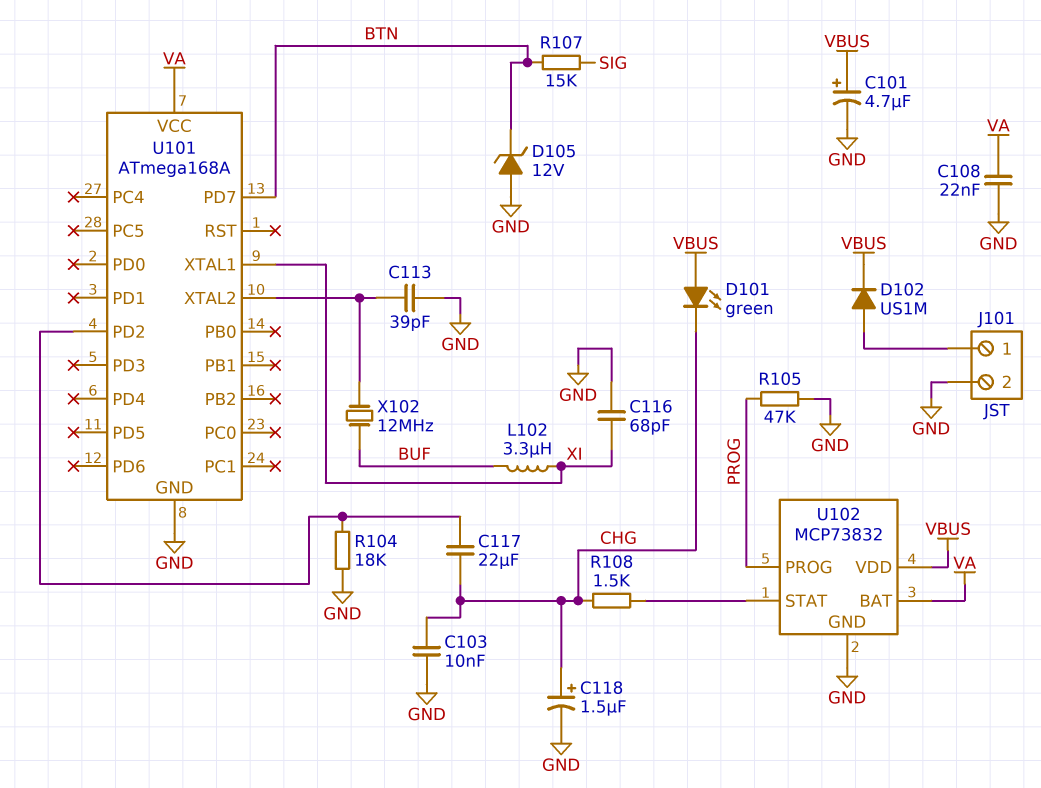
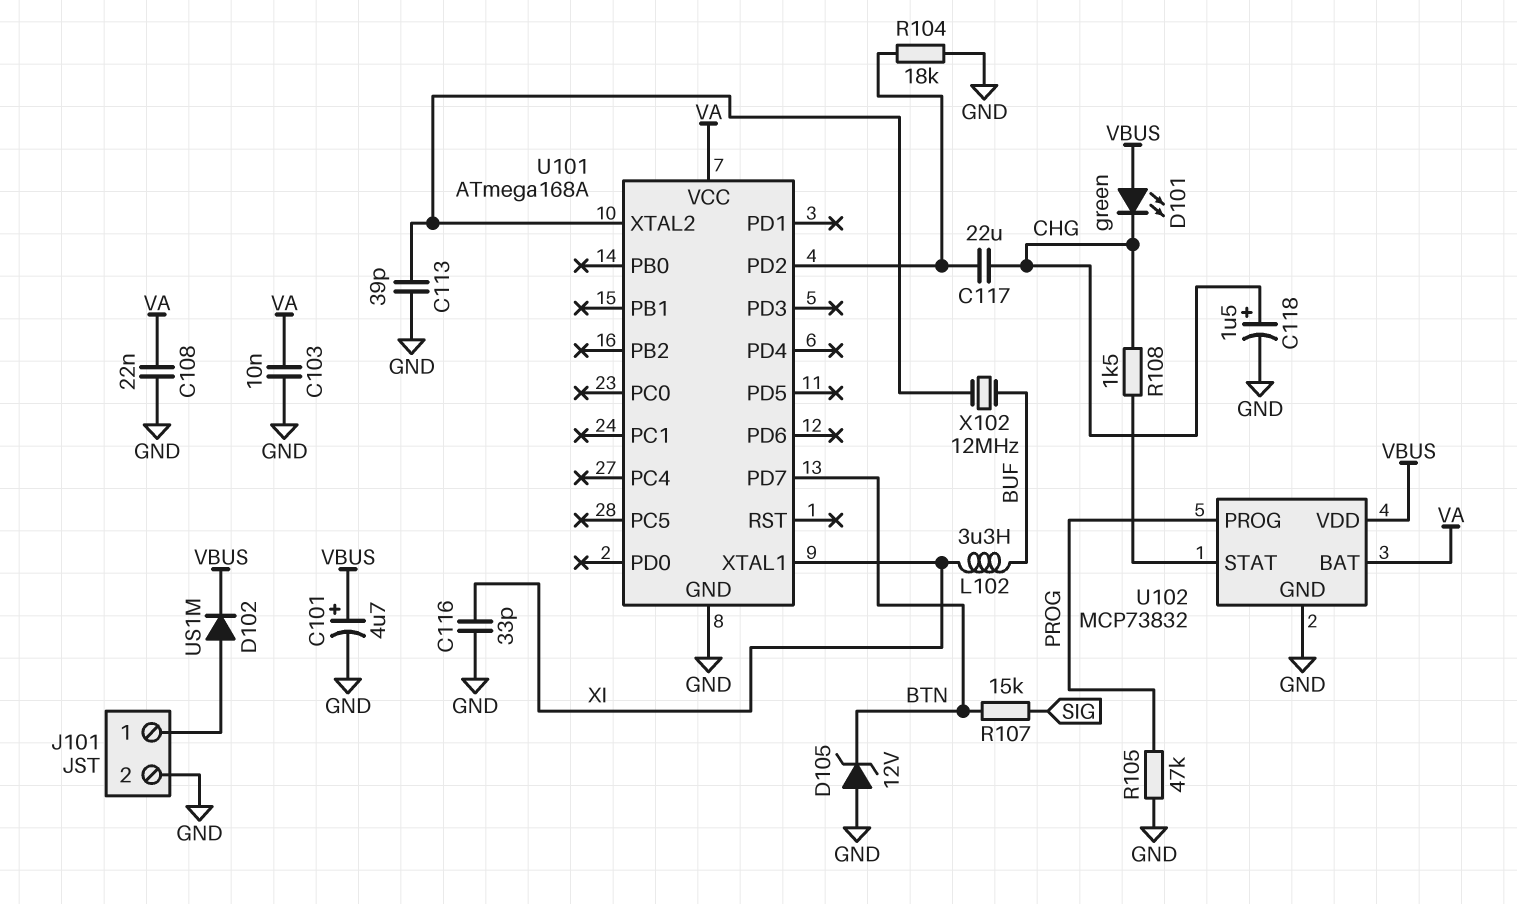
C103: 10nF (CHG, GND) -> 10nF (GND, VA)
C116: 68pF (GND, XI) -> 33pF (GND, XI)

